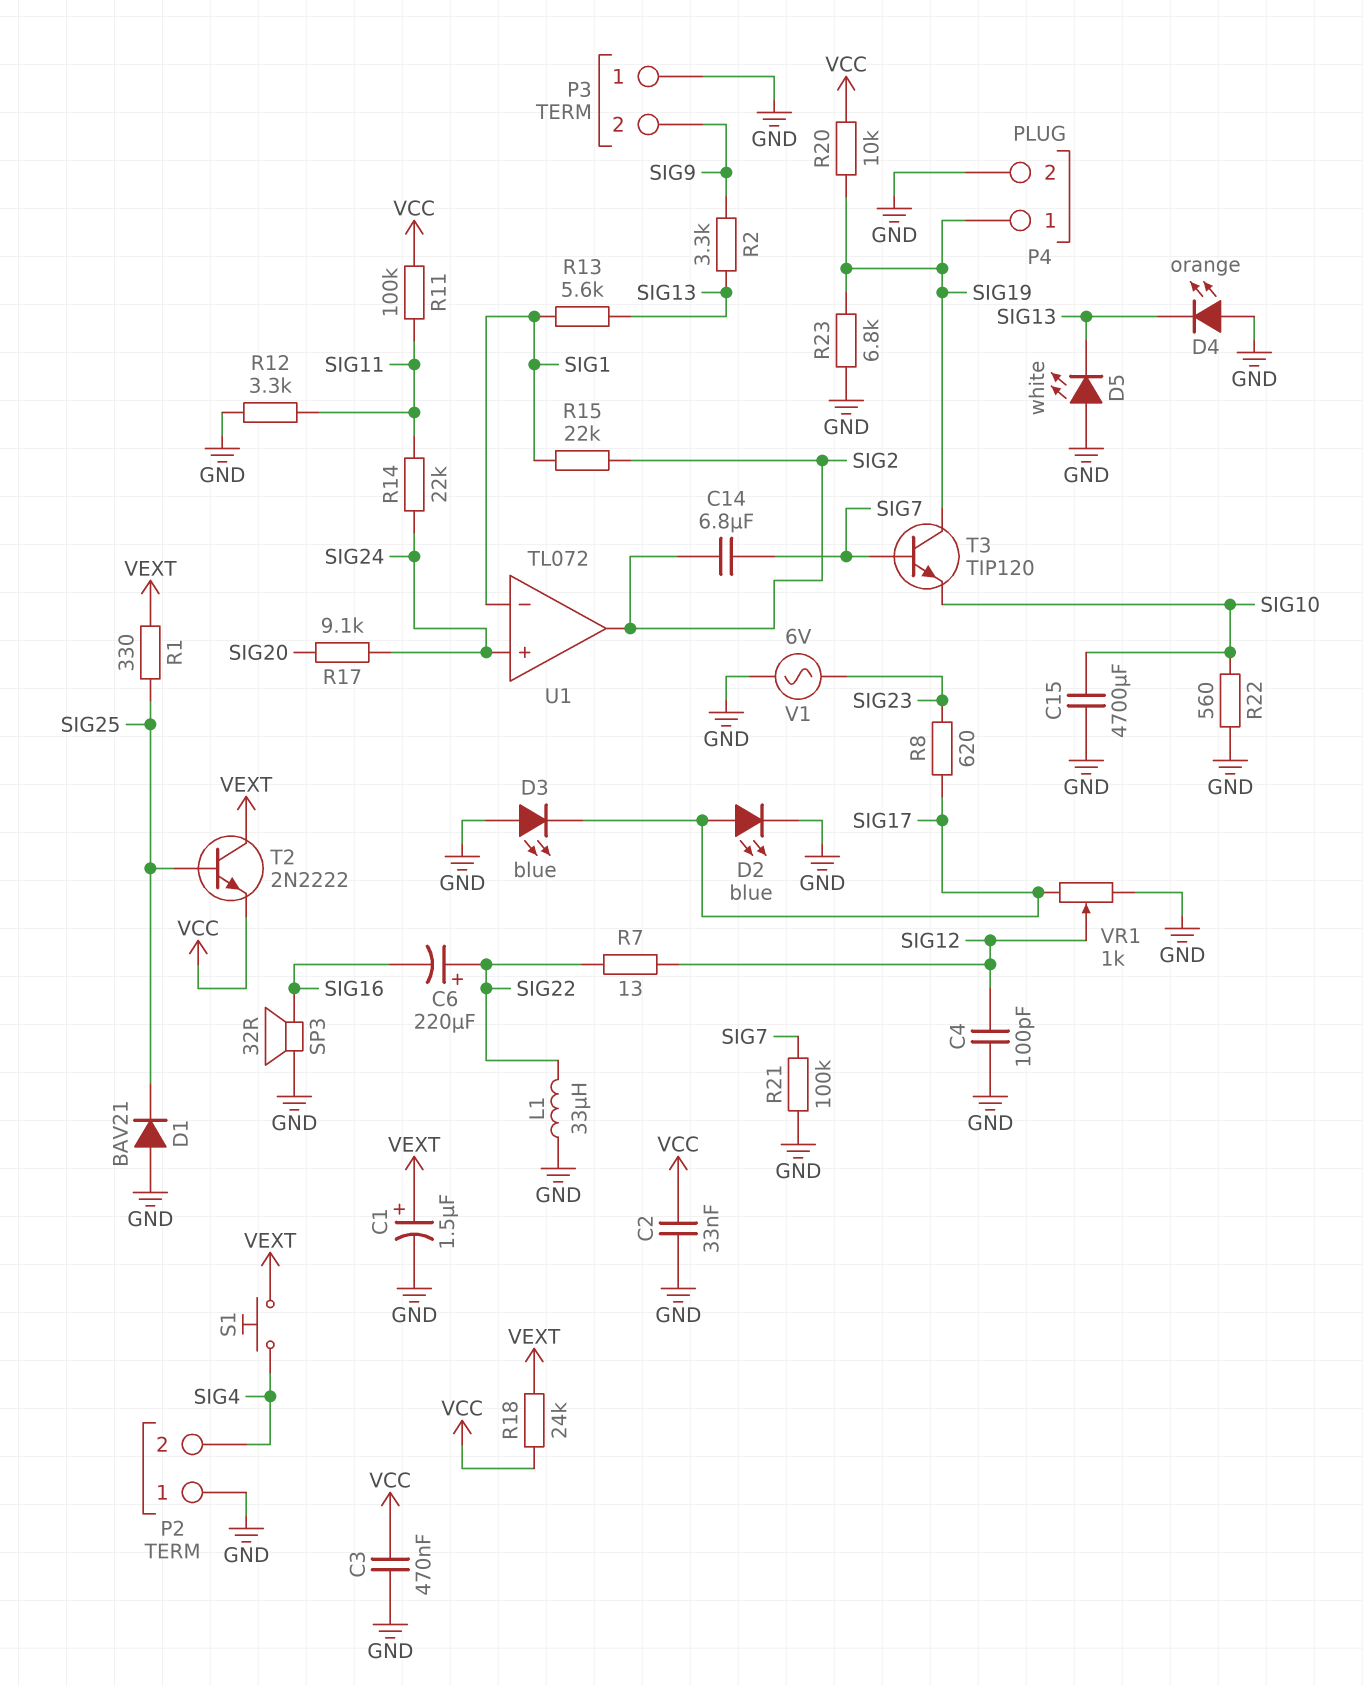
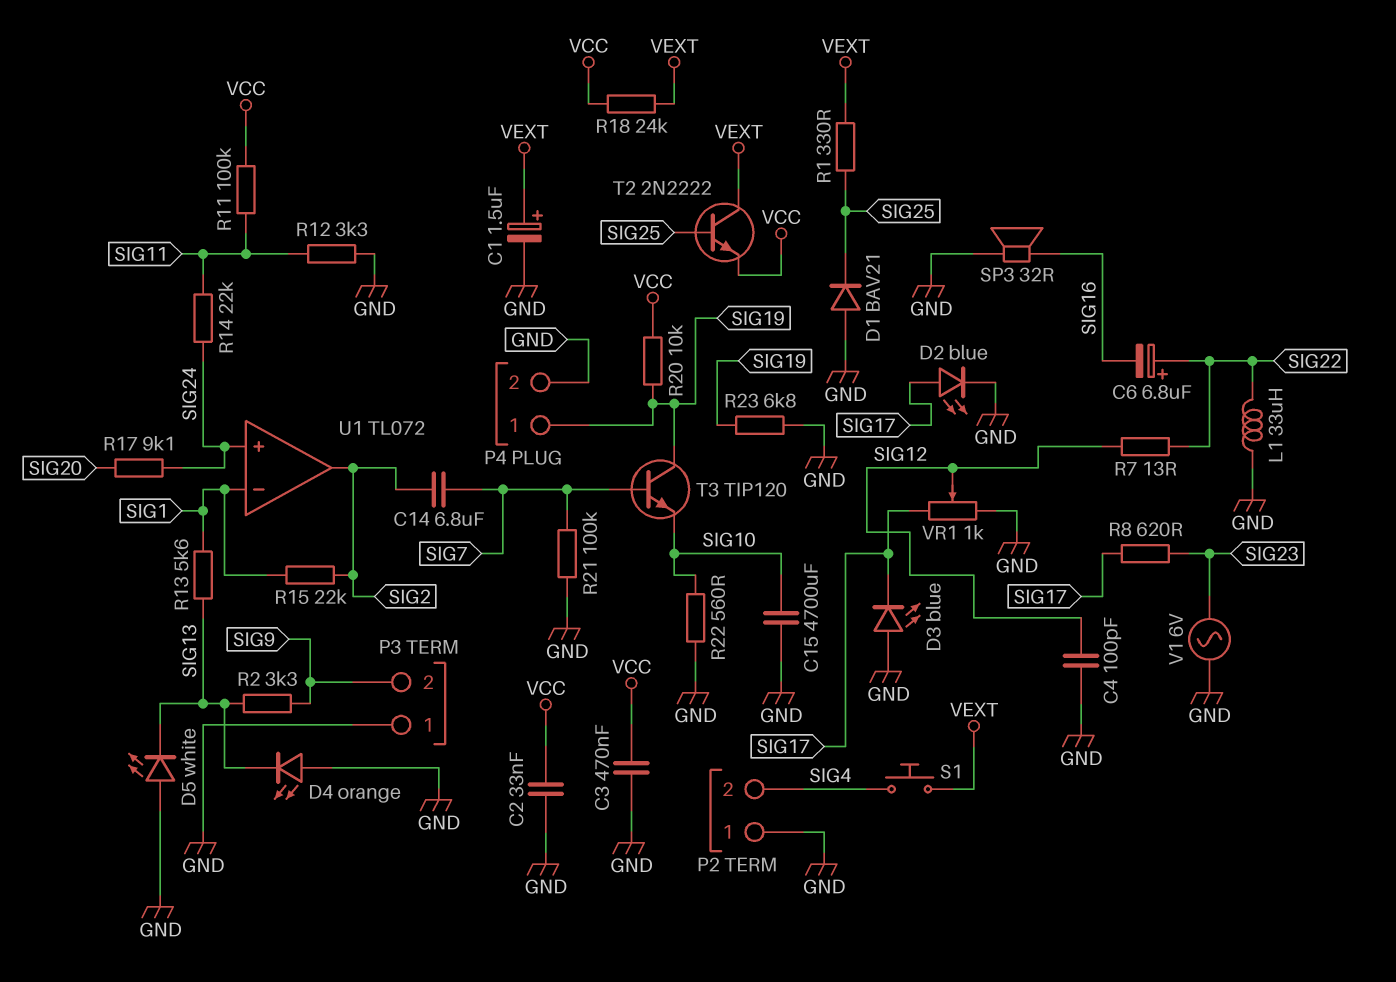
C6: 220uF (plus SIG22, minus SIG16) -> 6.8uF (plus SIG22, minus SIG16)

